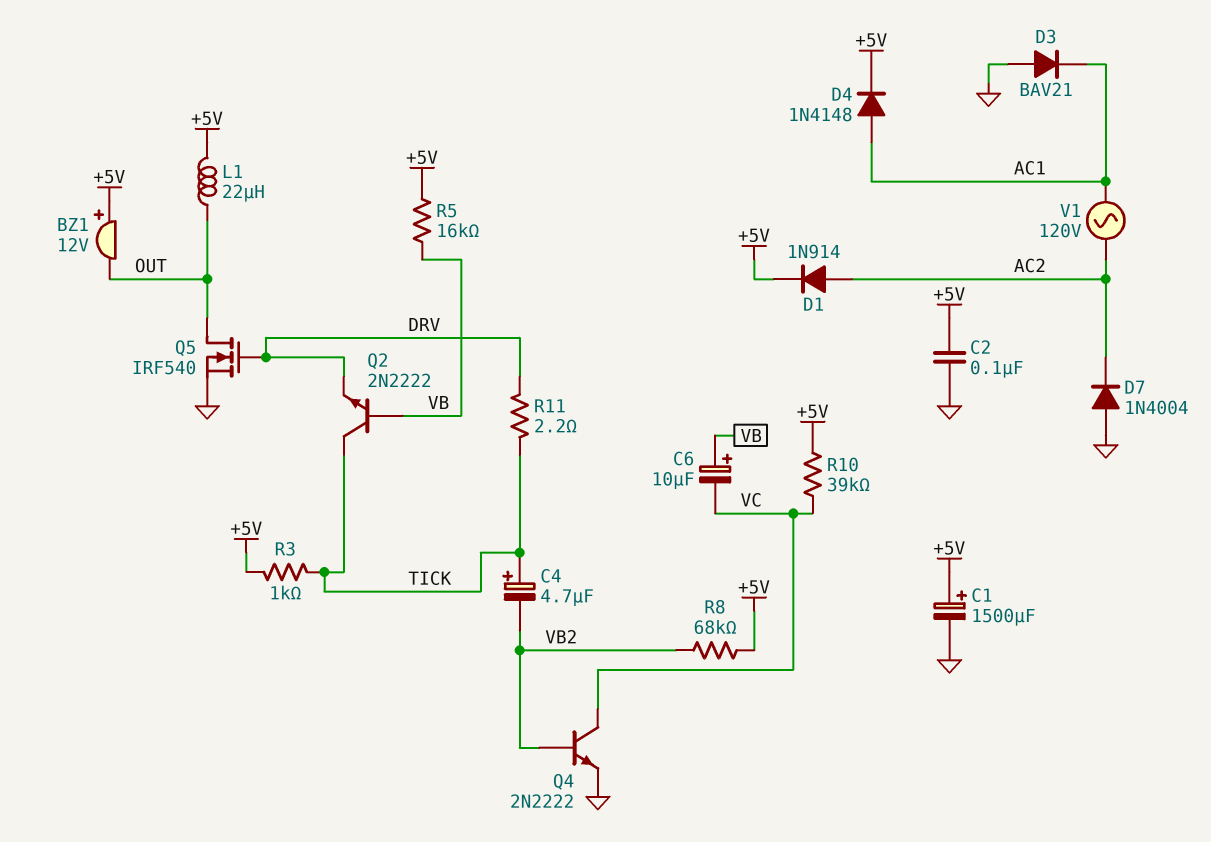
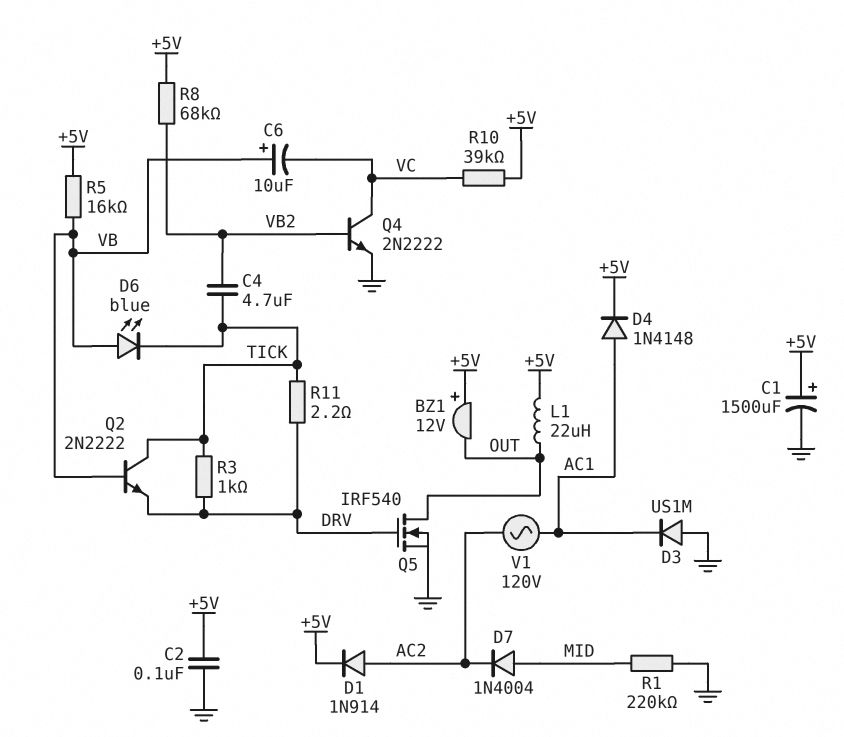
C4: 4.7uF (plus TICK, minus VB2) -> 4.7uF (TICK, VB2)
D3: diode BAV21 (A GND, K AC1) -> diode US1M (A GND, K AC1)
D6: none -> LED blue (A VB, K TICK)
D7: diode 1N4004 (A GND, K AC2) -> diode 1N4004 (A MID, K AC2)
R1: none -> 220k (GND, MID)
R3: 1k (+5V, TICK) -> 1k (DRV, TICK)

